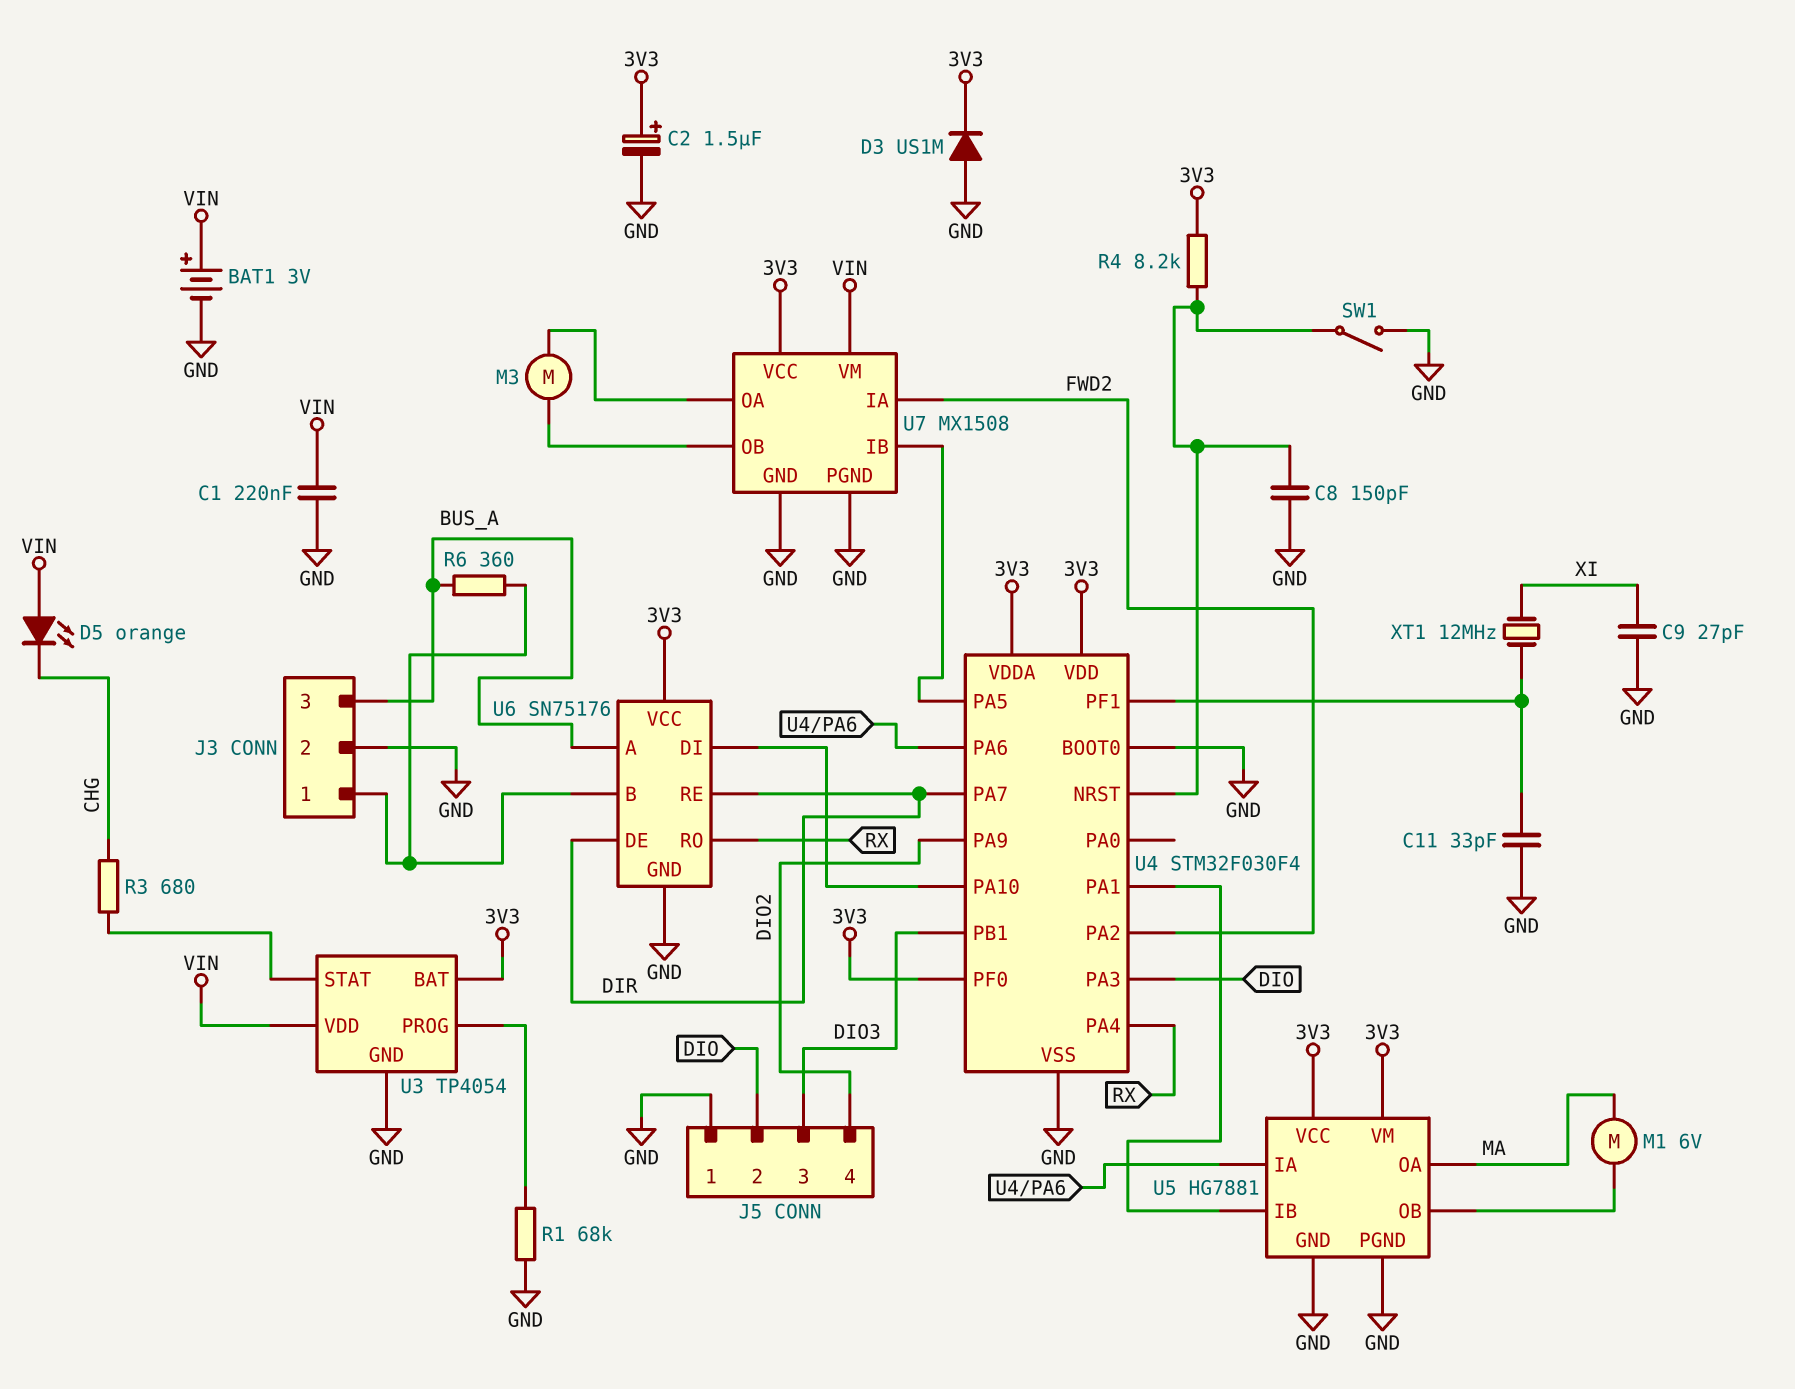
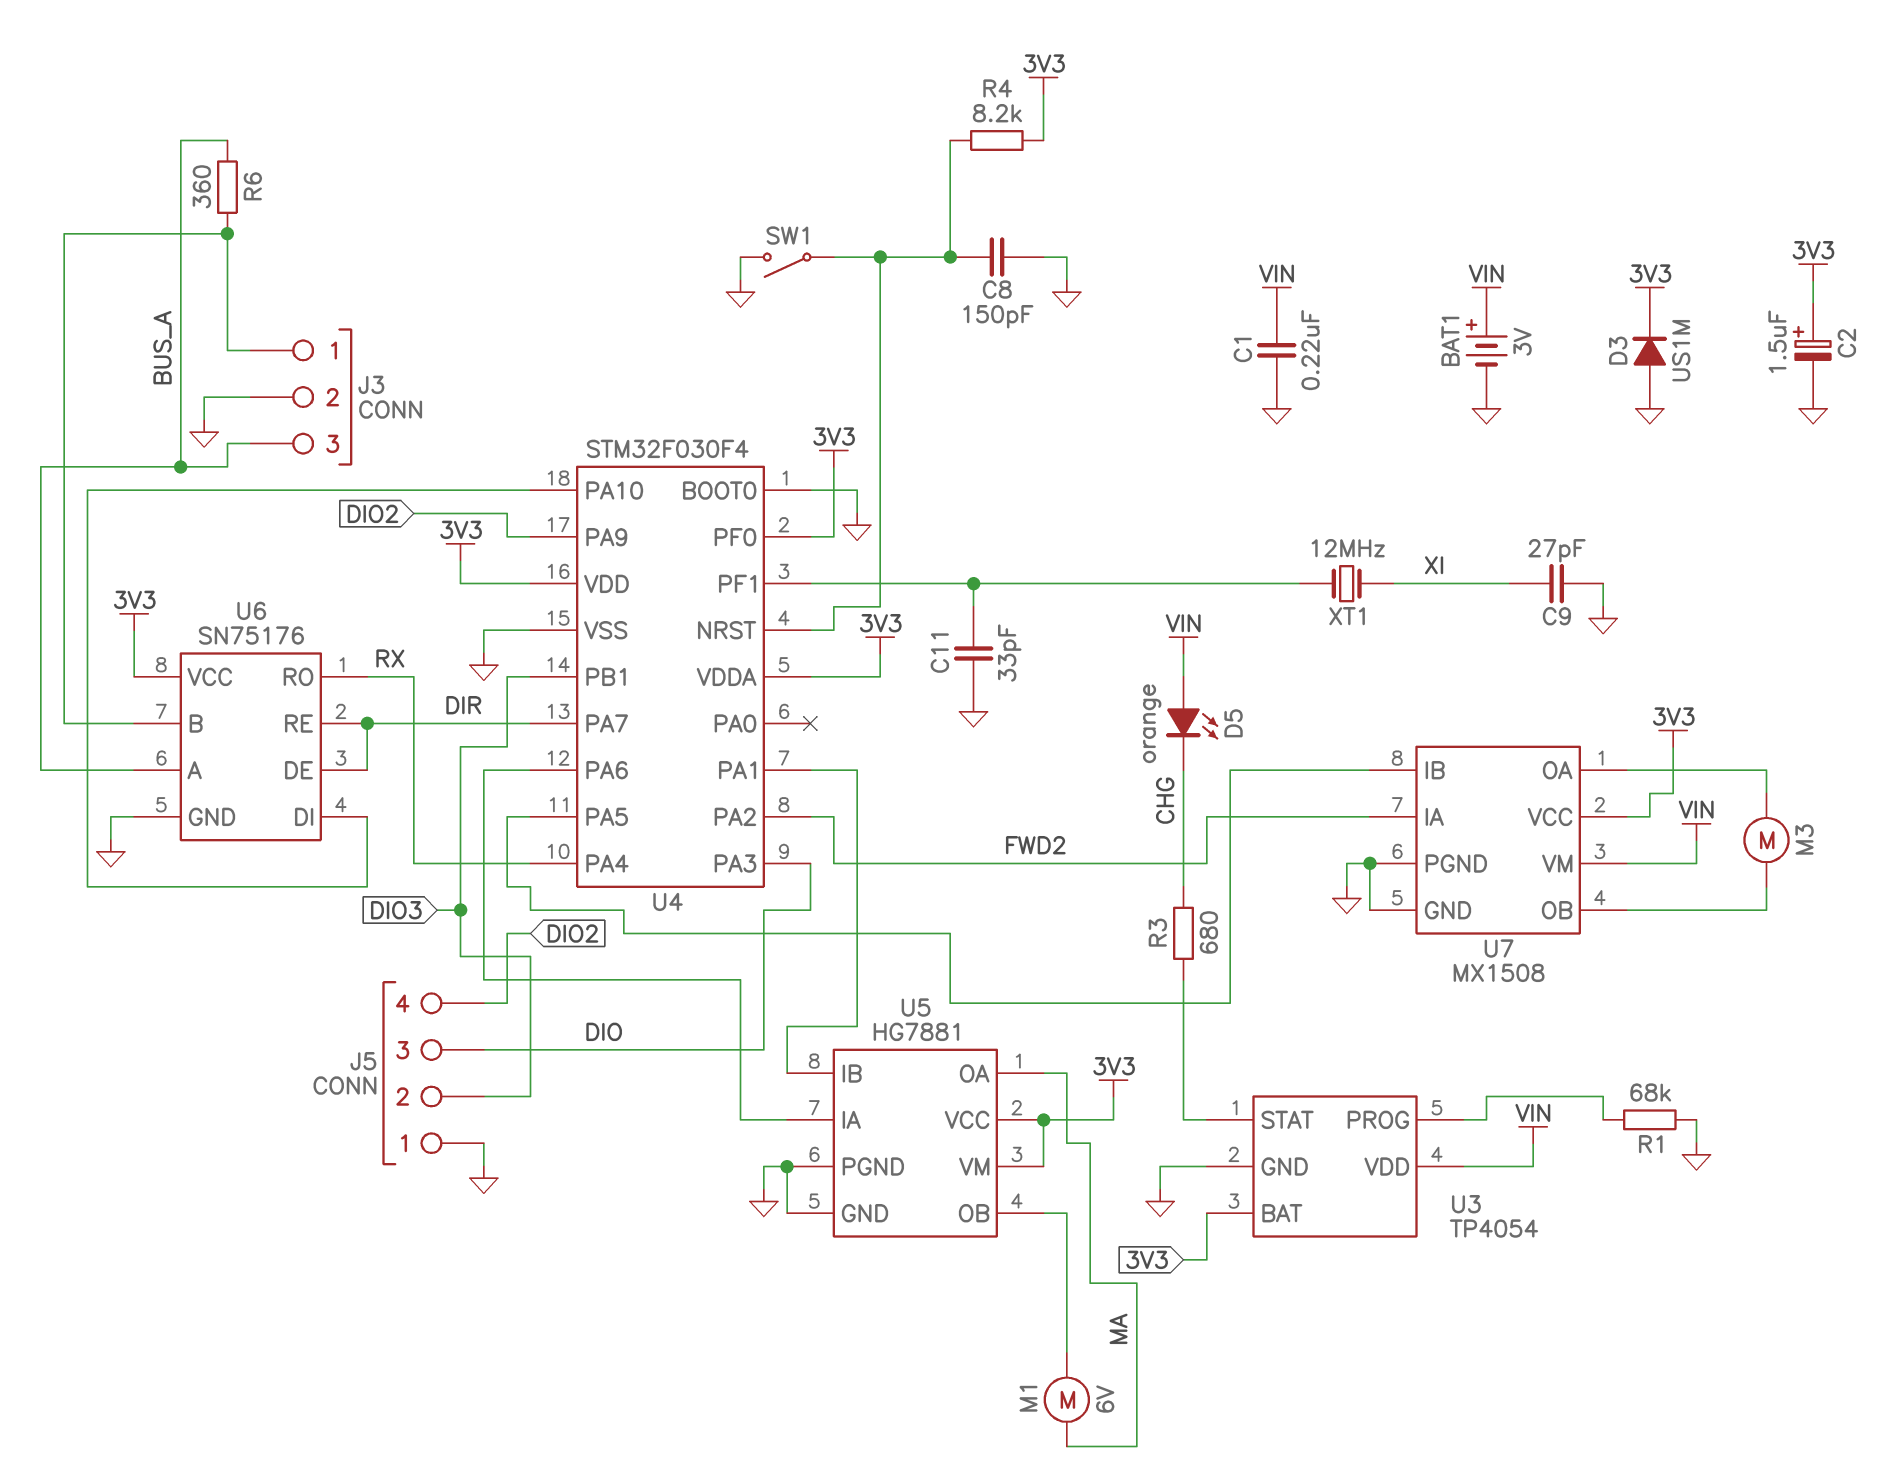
J5 pin 2: DIO -> DIO3
J5 pin 3: DIO3 -> DIO

